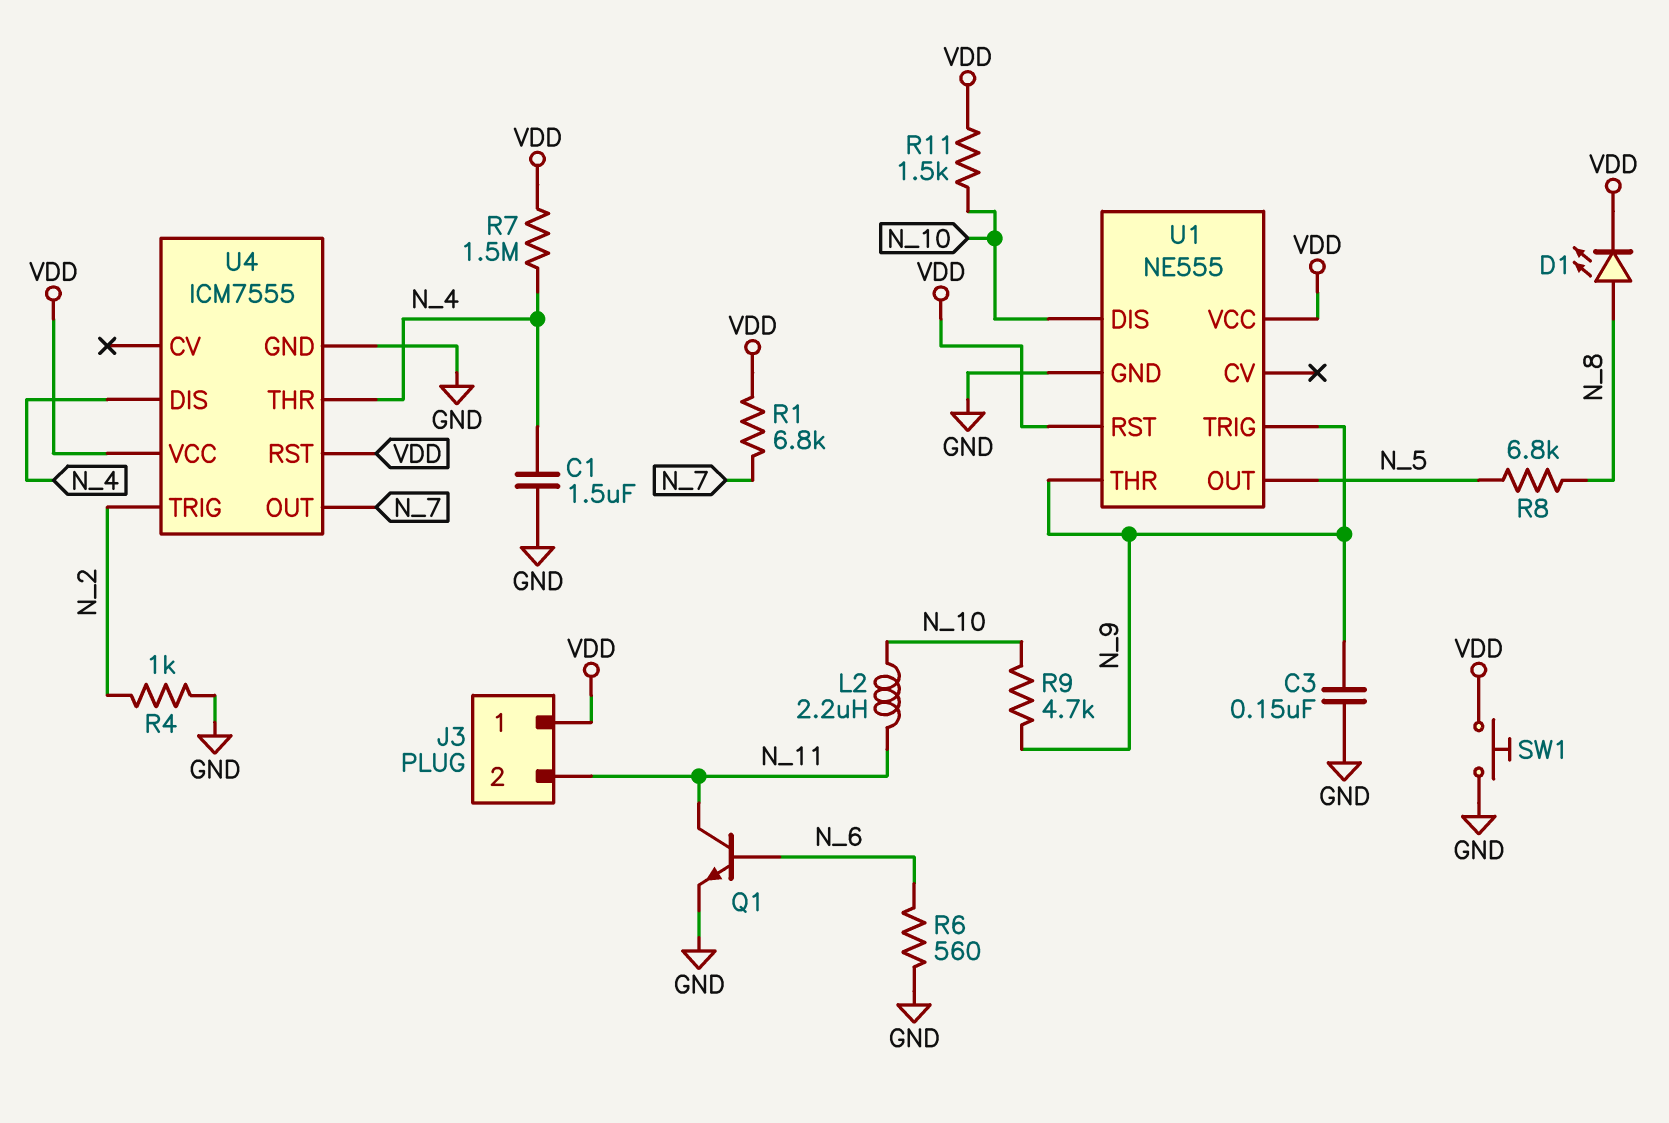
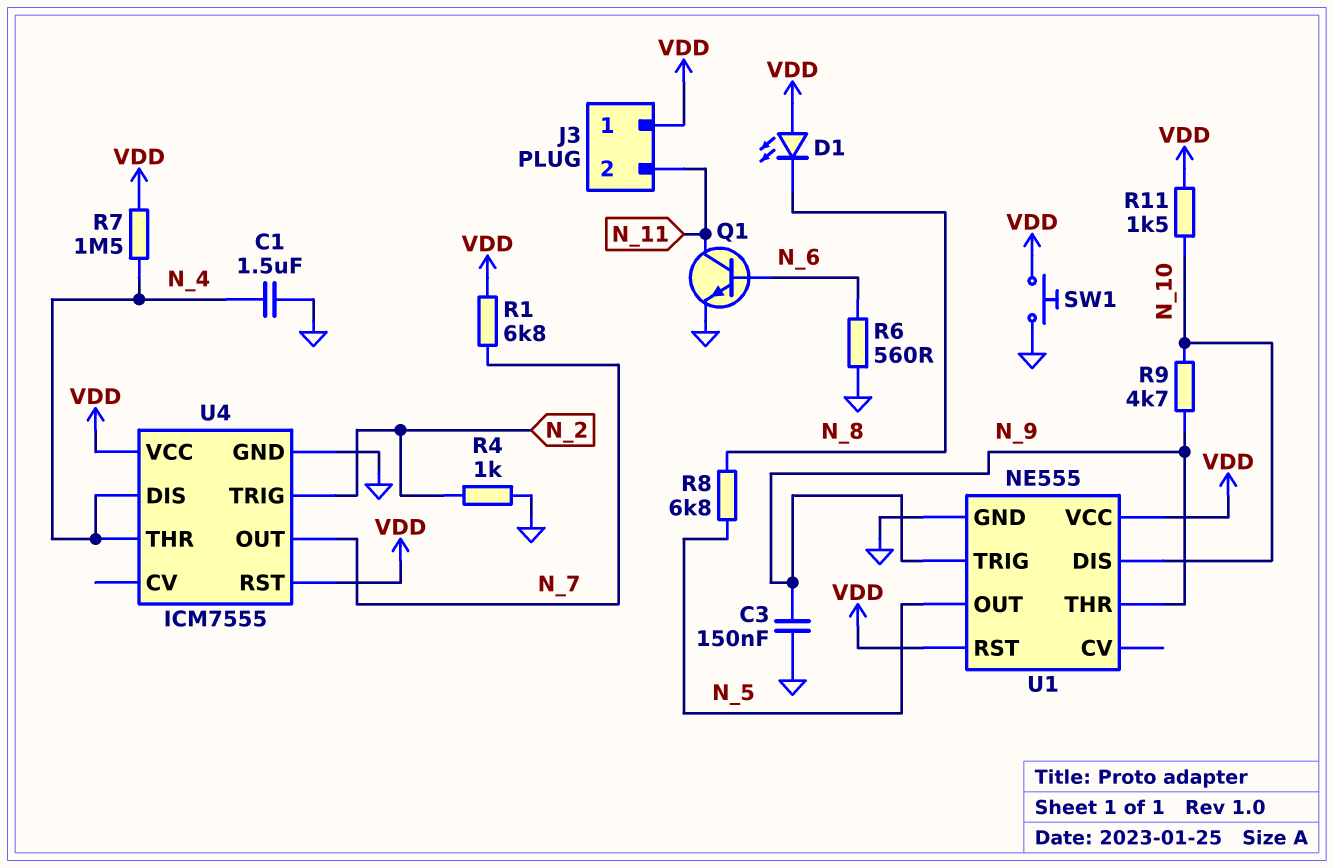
D1: LED (A N_8, K VDD) -> LED (A VDD, K N_8)
L2: 2.2uH (N_10, N_11) -> none

